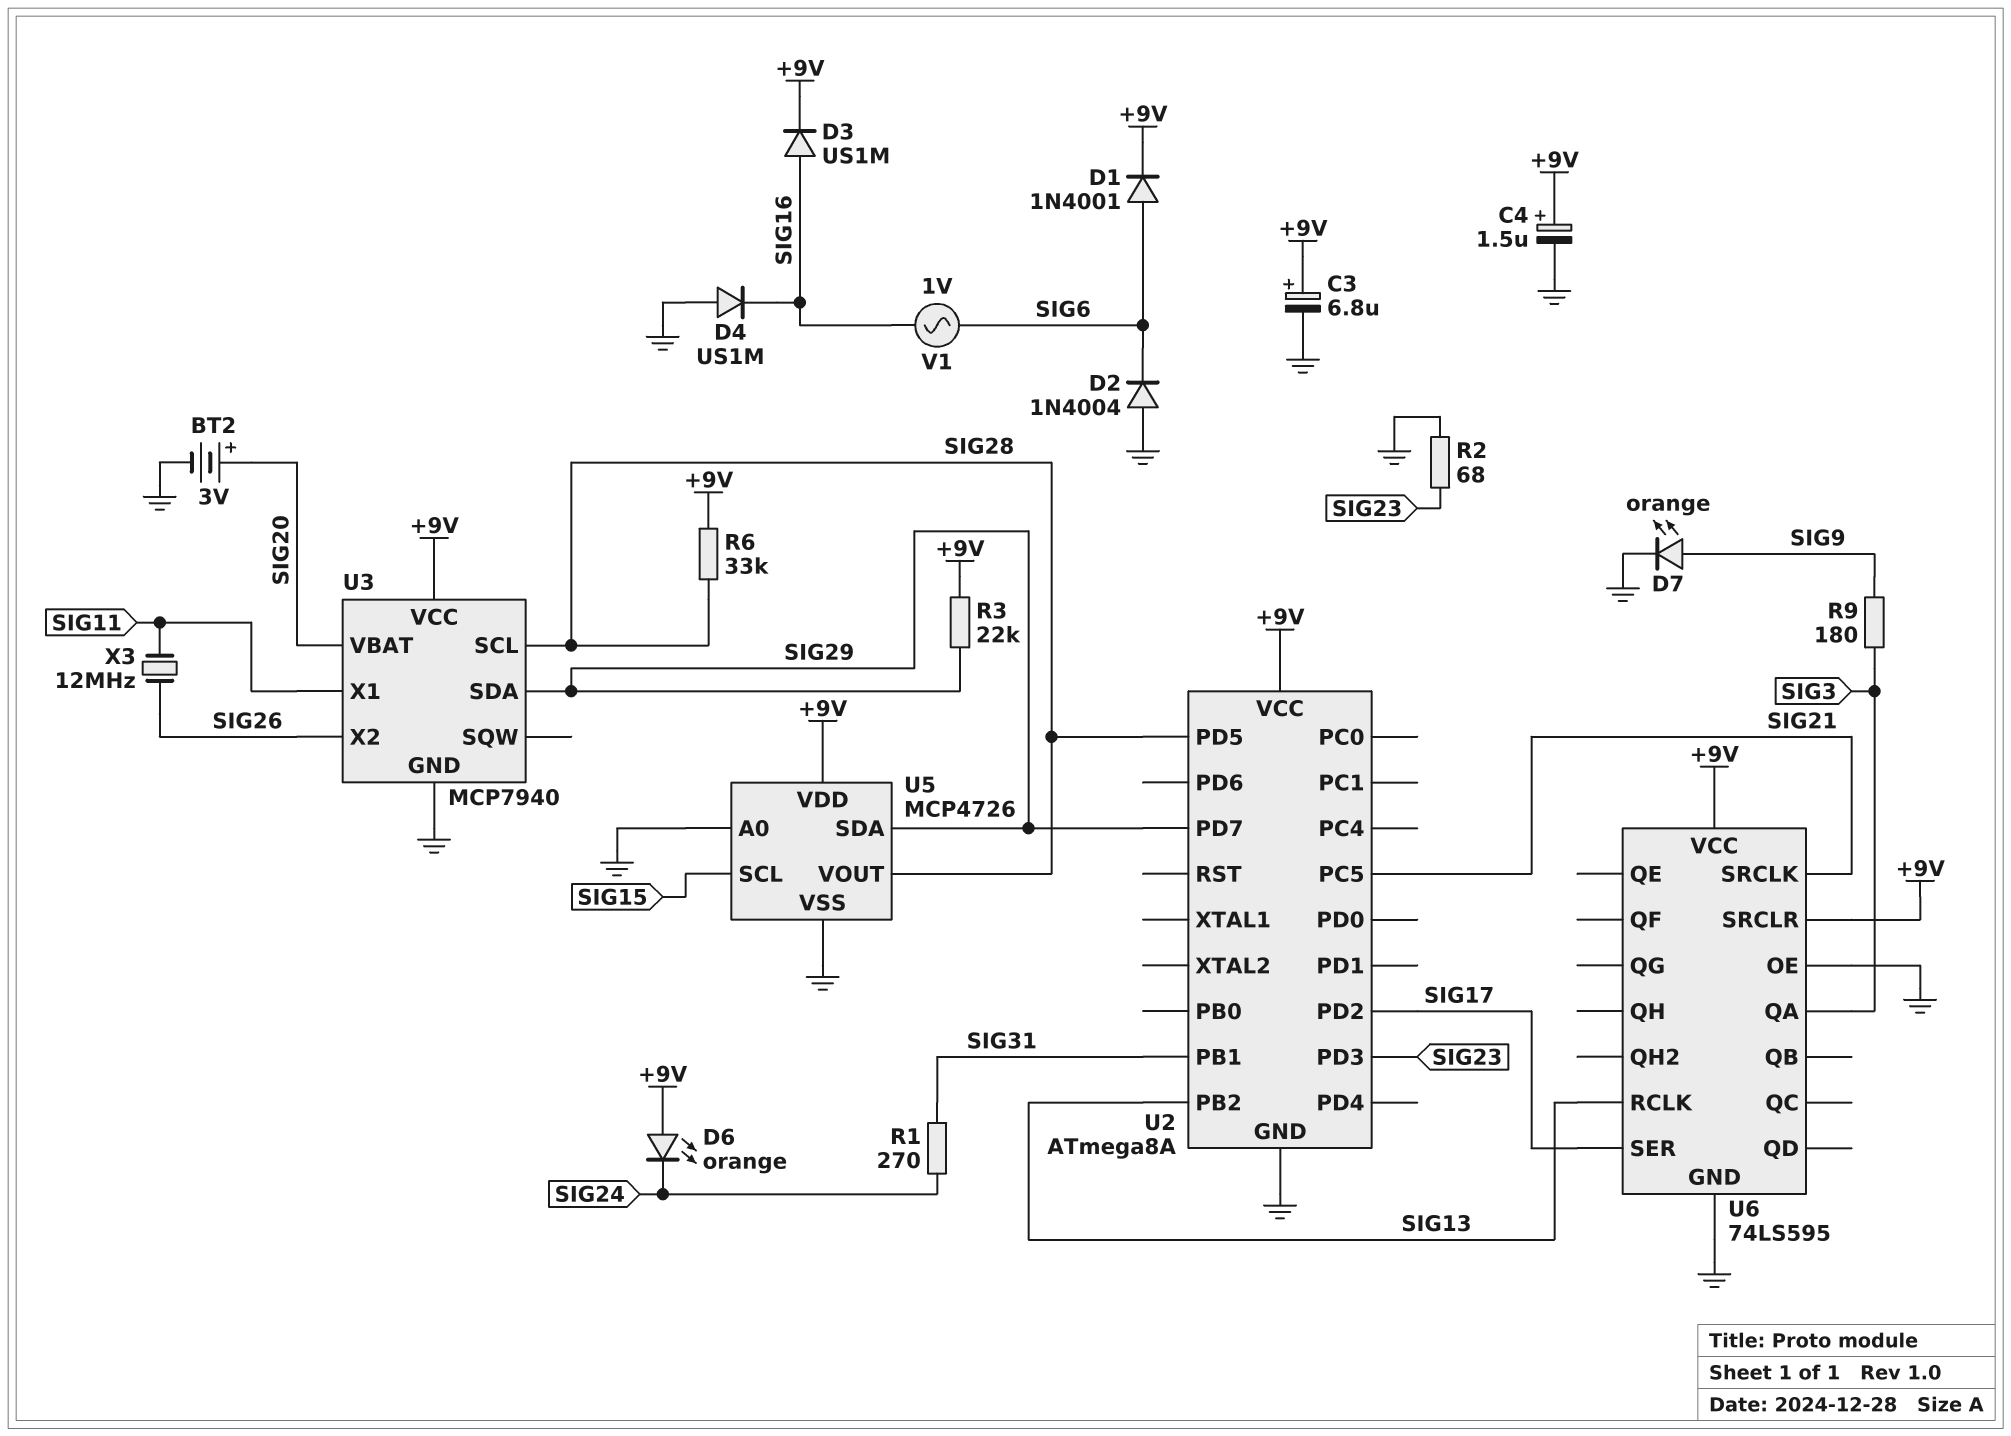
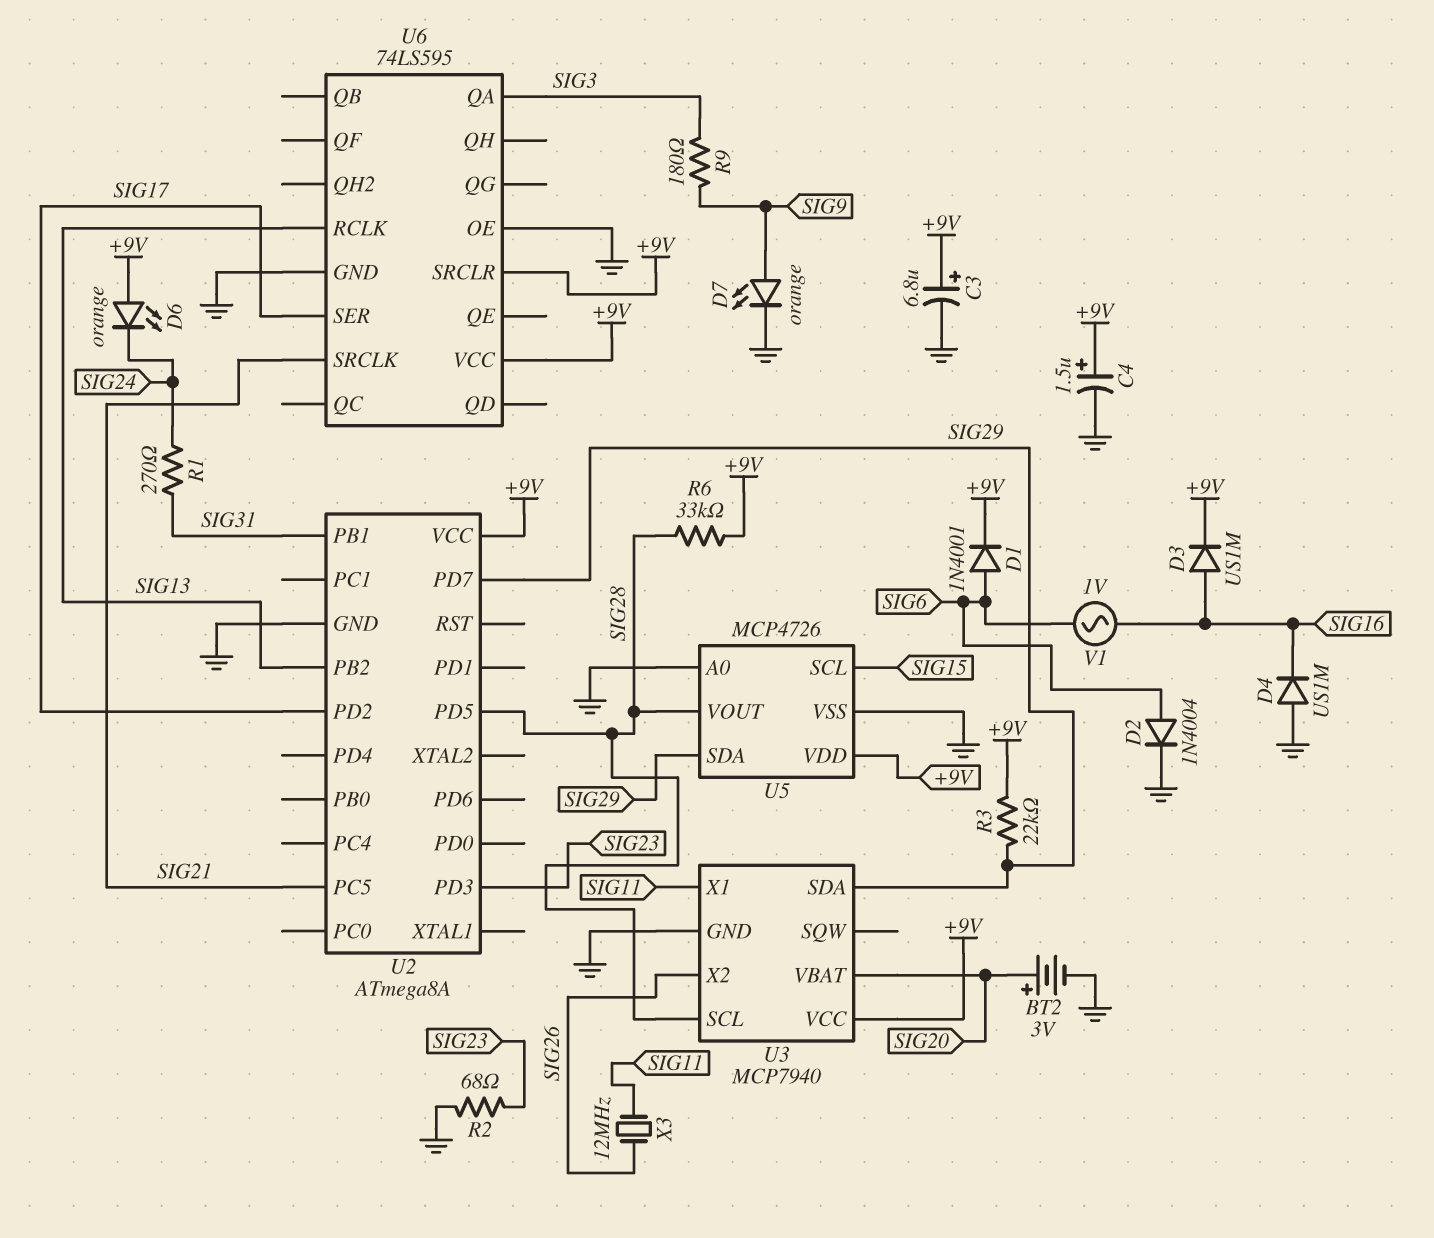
D2: diode 1N4004 (A GND, K SIG6) -> diode 1N4004 (A SIG6, K GND)

